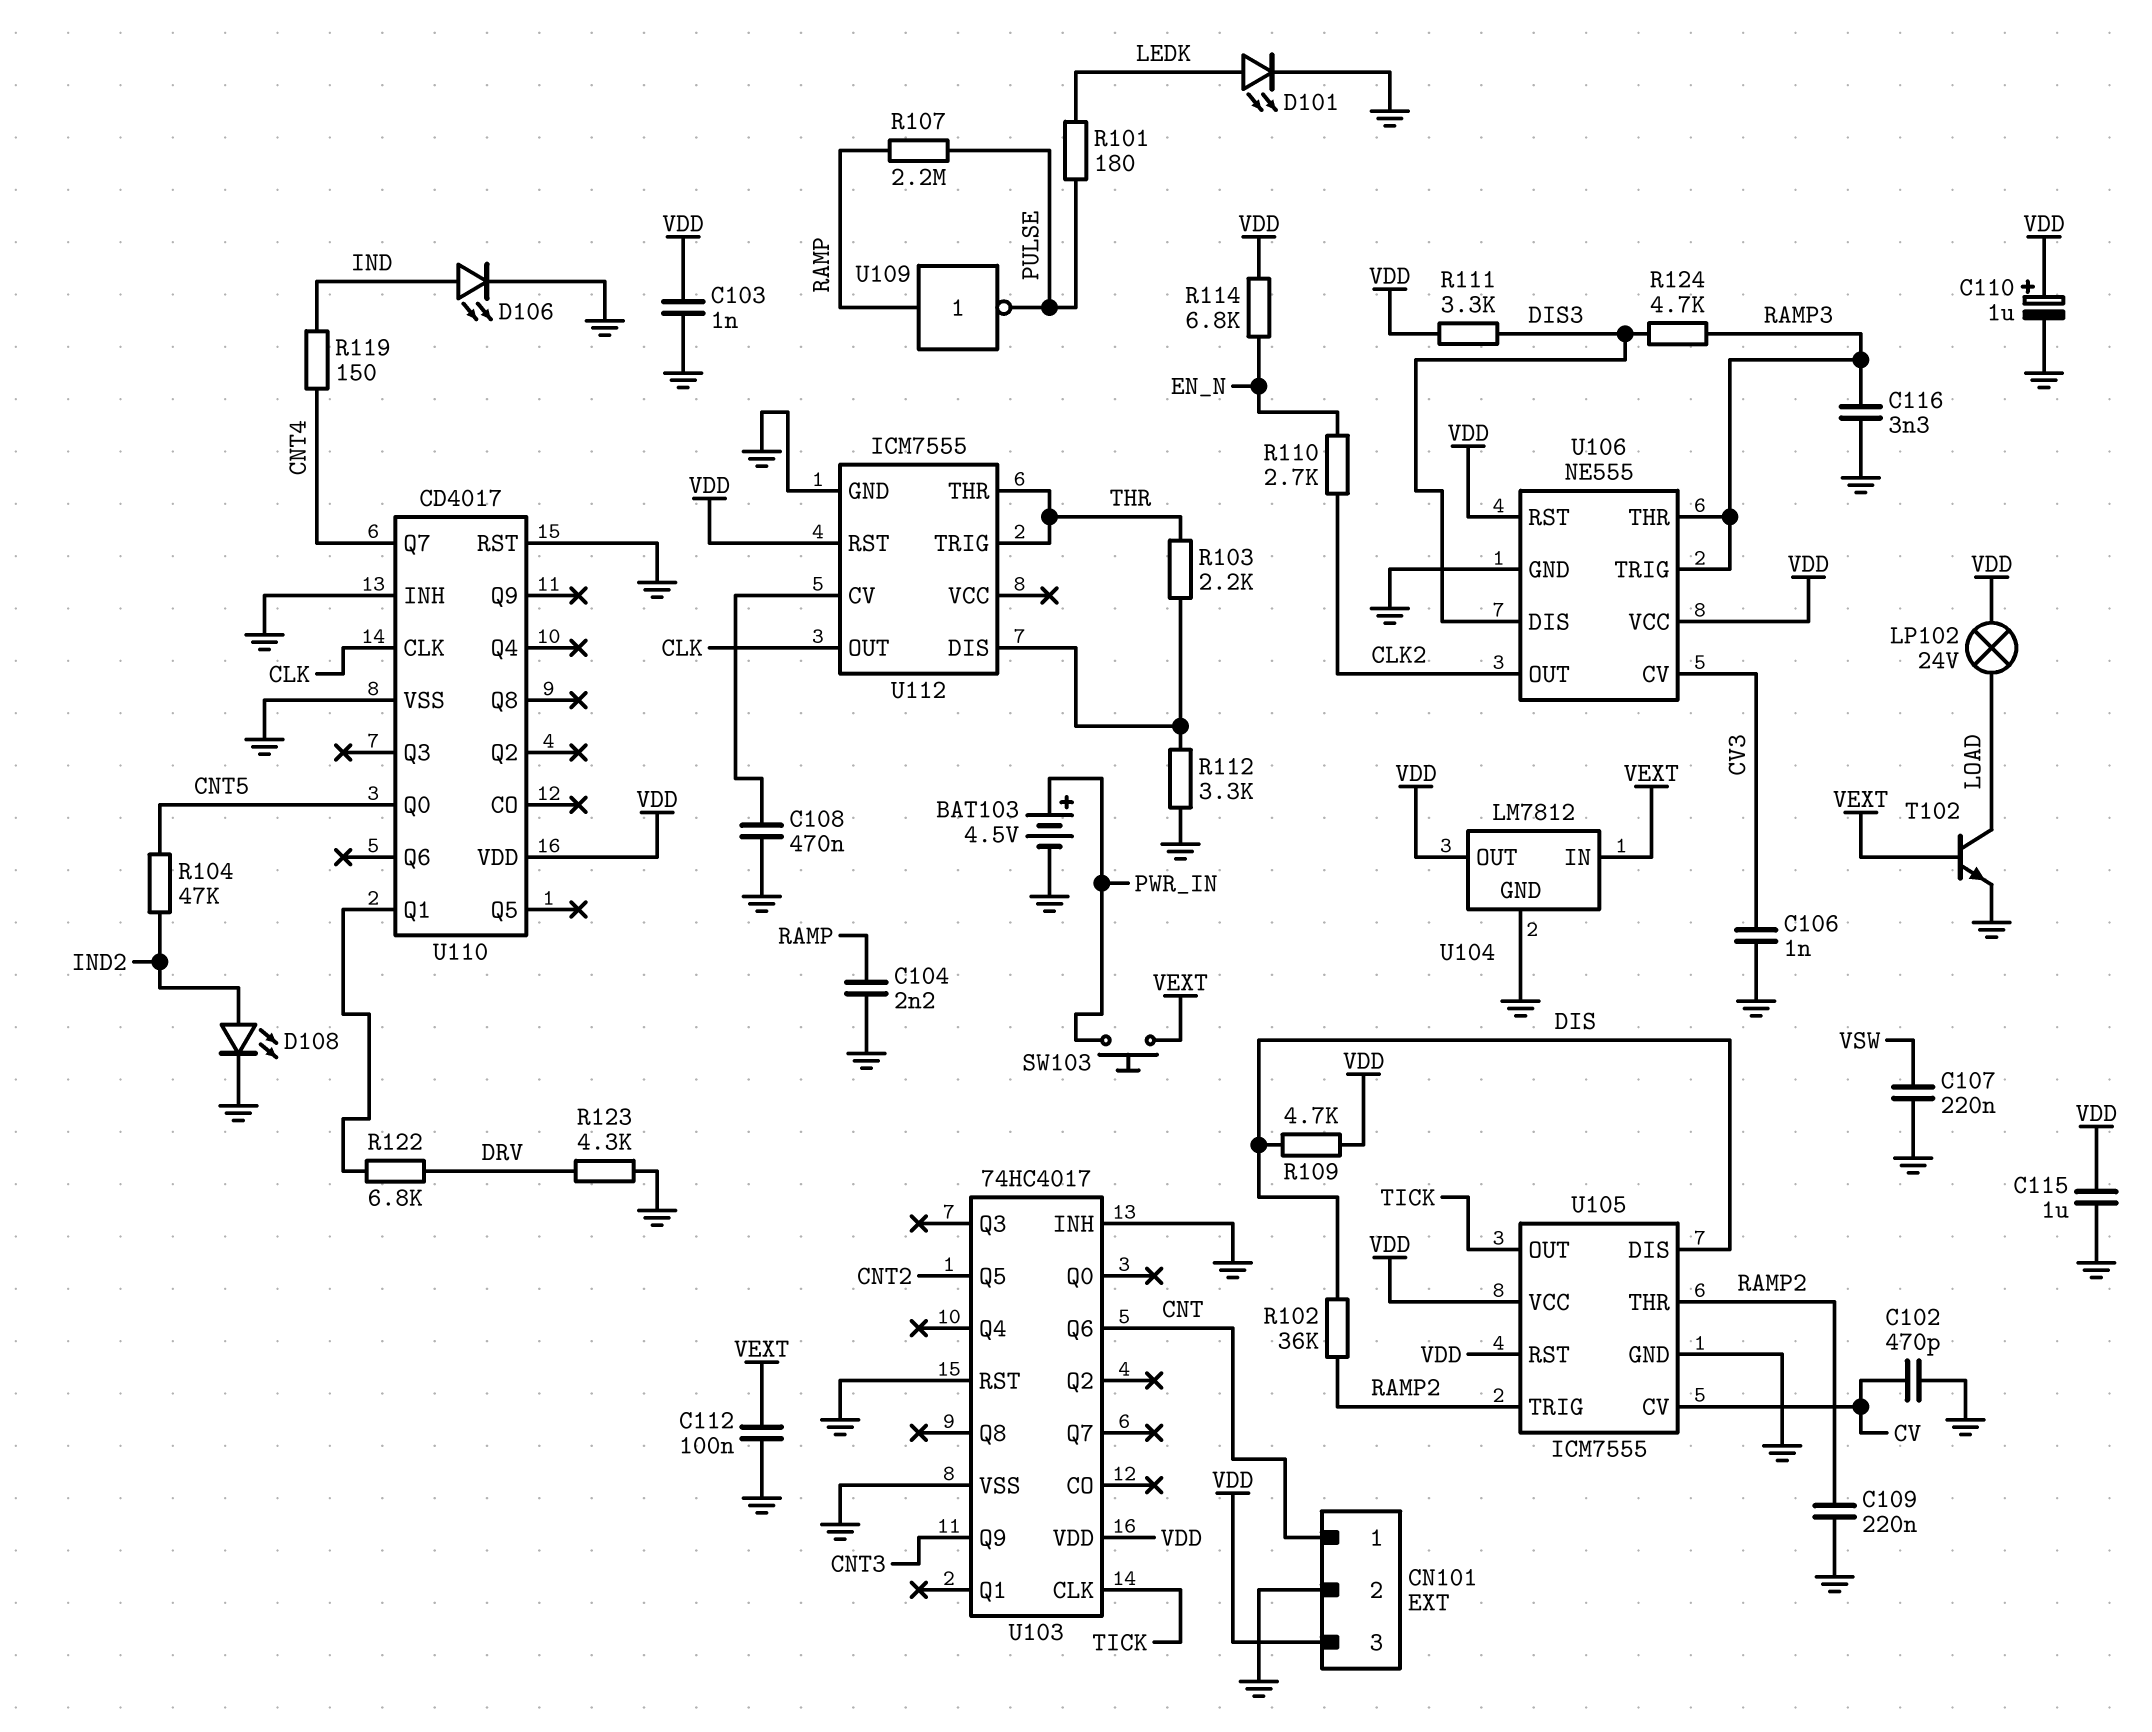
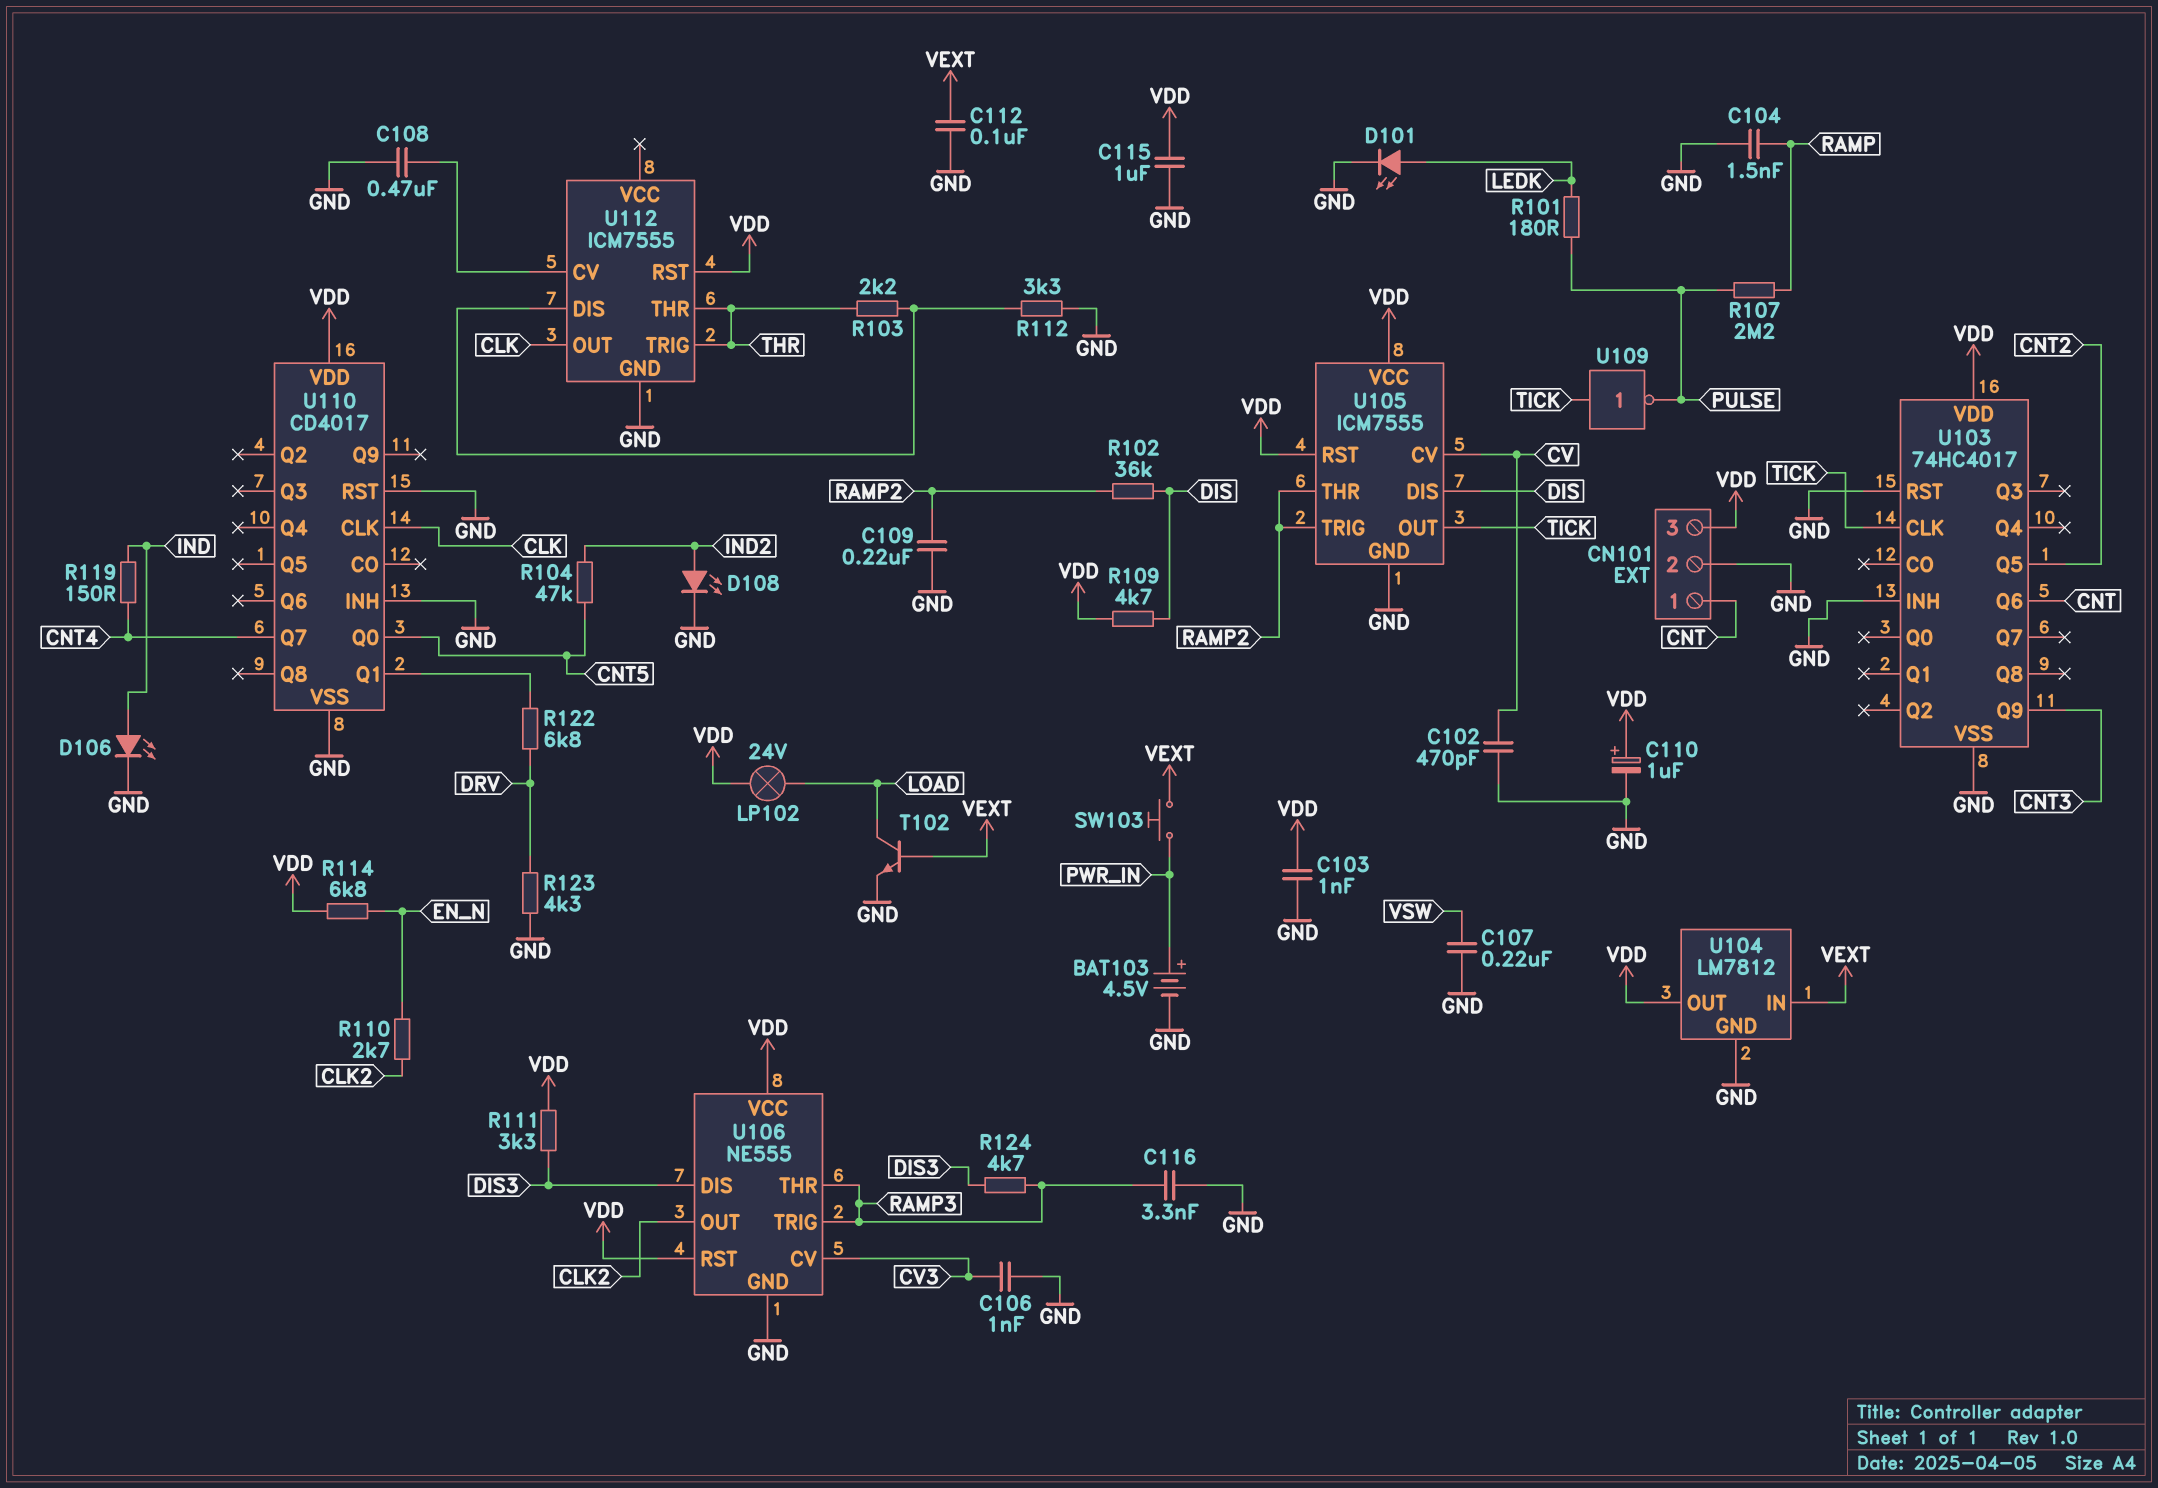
C104: 2.2nF (GND, RAMP) -> 1.5nF (GND, RAMP)
U109: NOT (in RAMP, out PULSE) -> NOT (in TICK, out PULSE)

